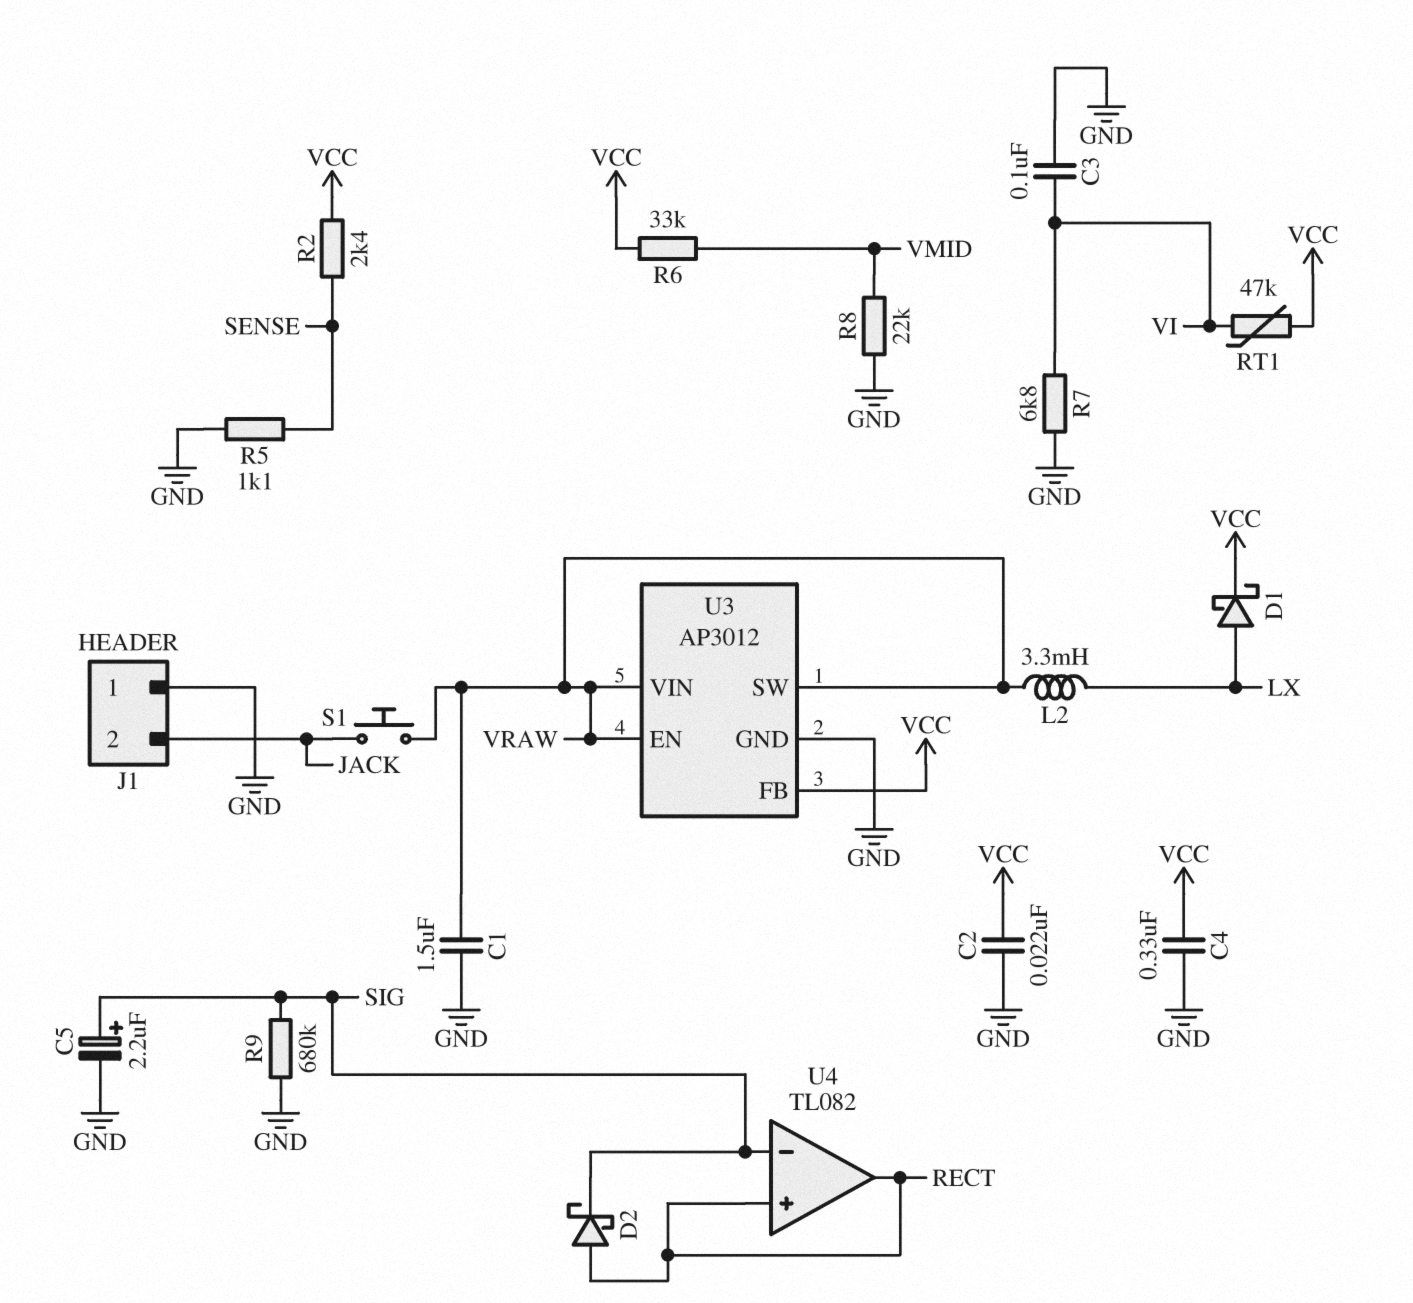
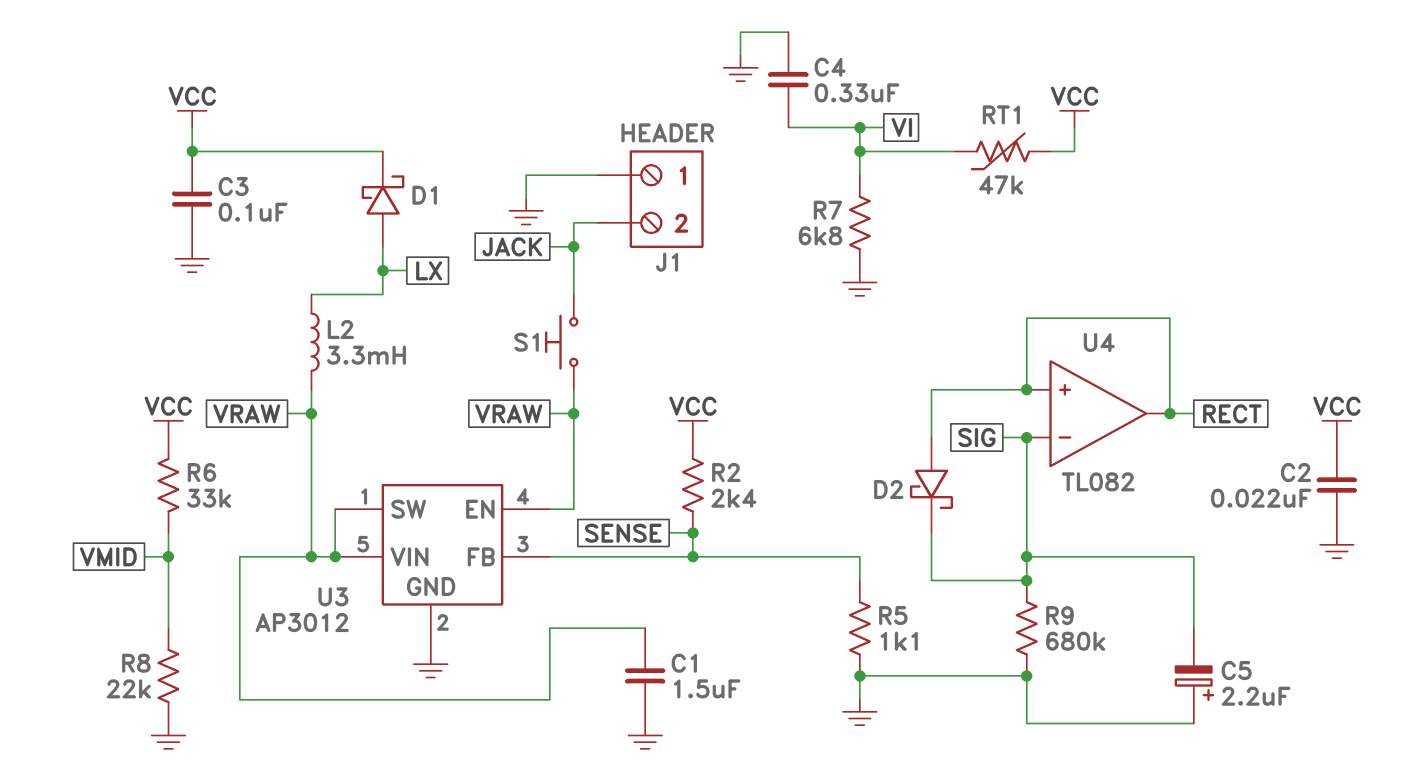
C3: 100nF (GND, VI) -> 100nF (GND, VCC)
C4: 330nF (GND, VCC) -> 330nF (GND, VI)
C5: 2.2uF (plus SIG, minus GND) -> 2.2uF (plus GND, minus SIG)
U3 pin FB: VCC -> SENSE

